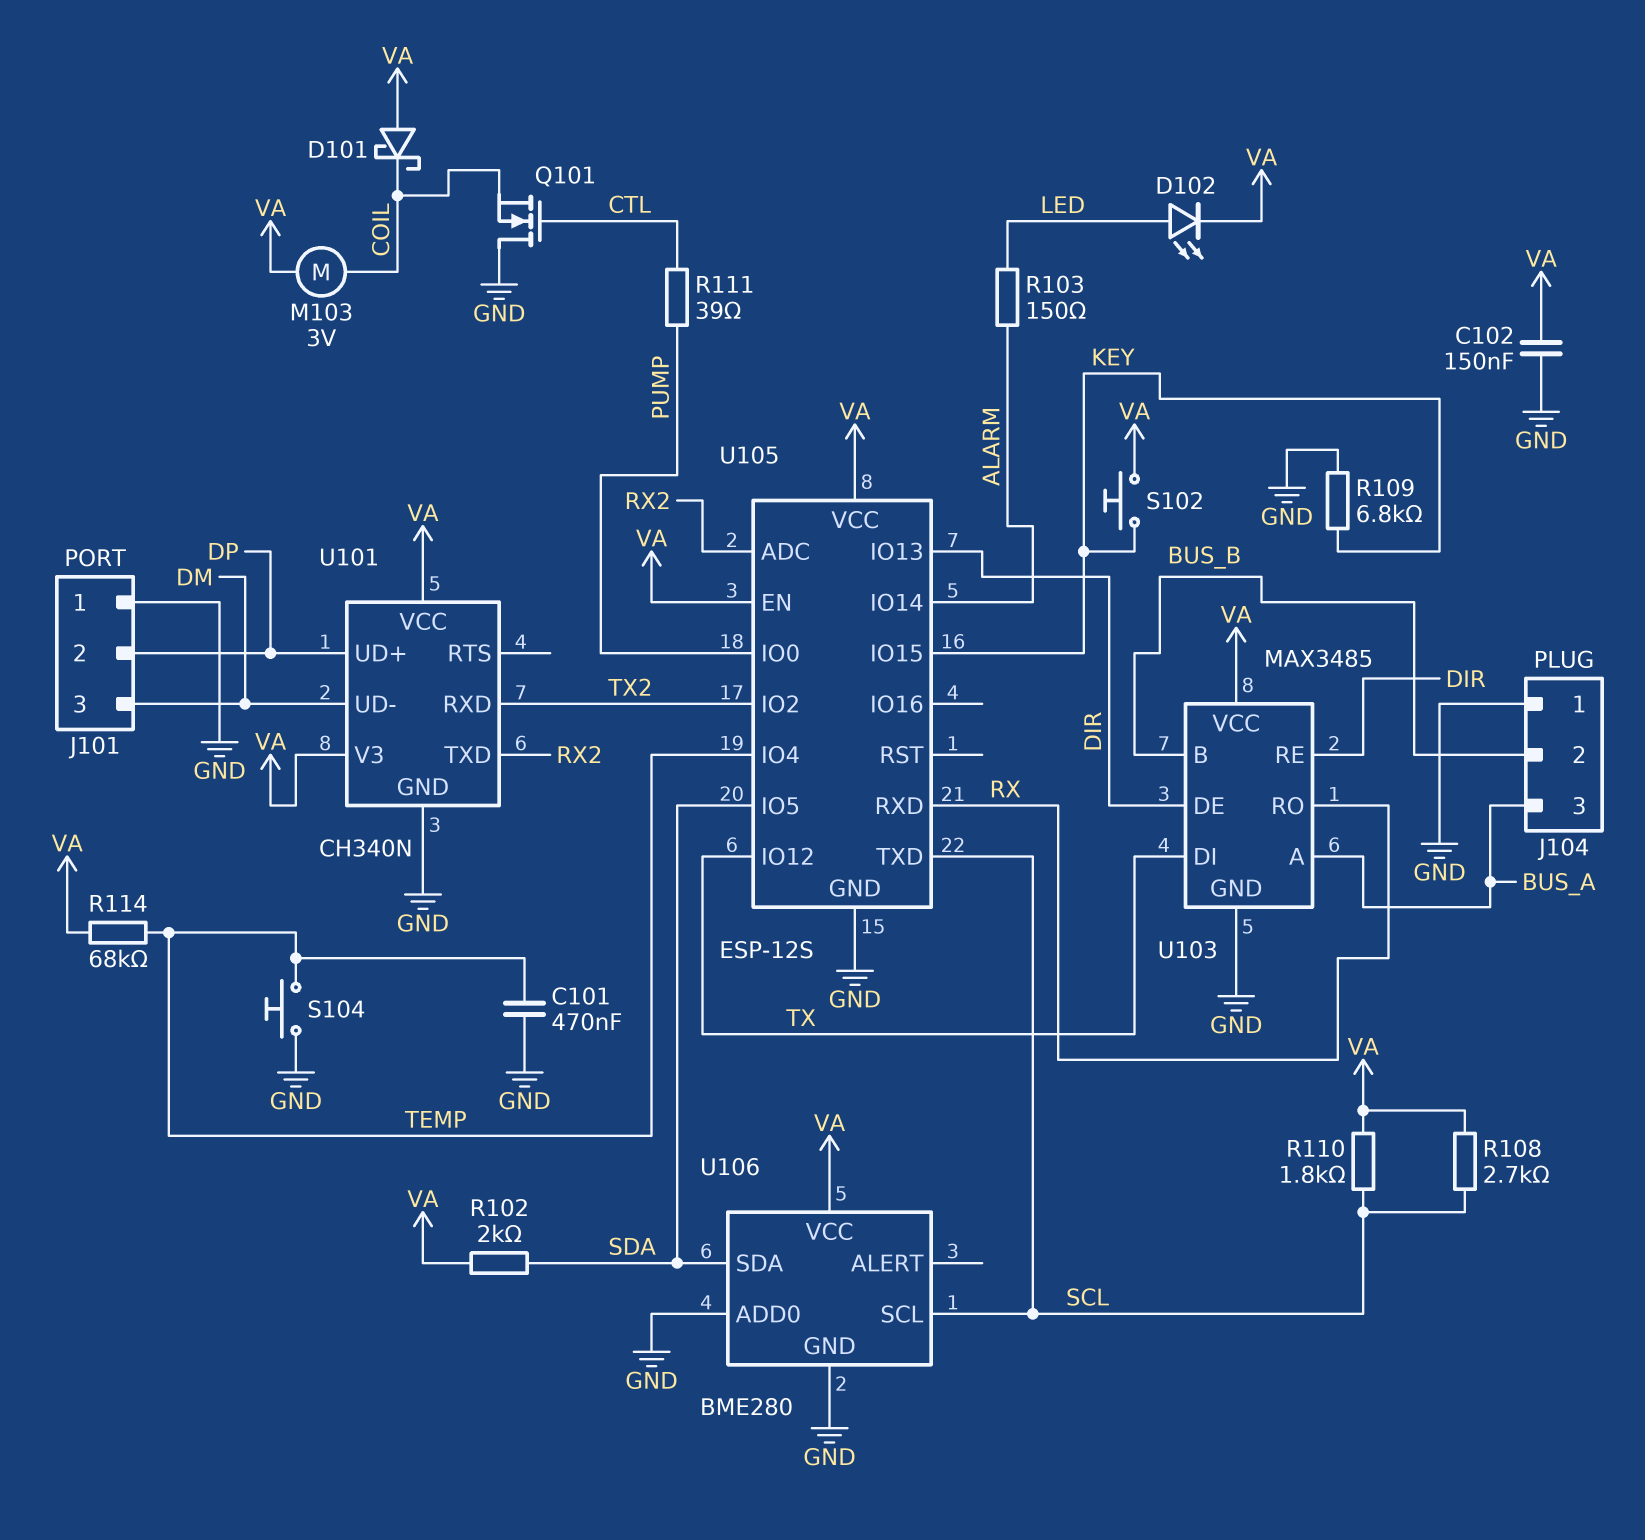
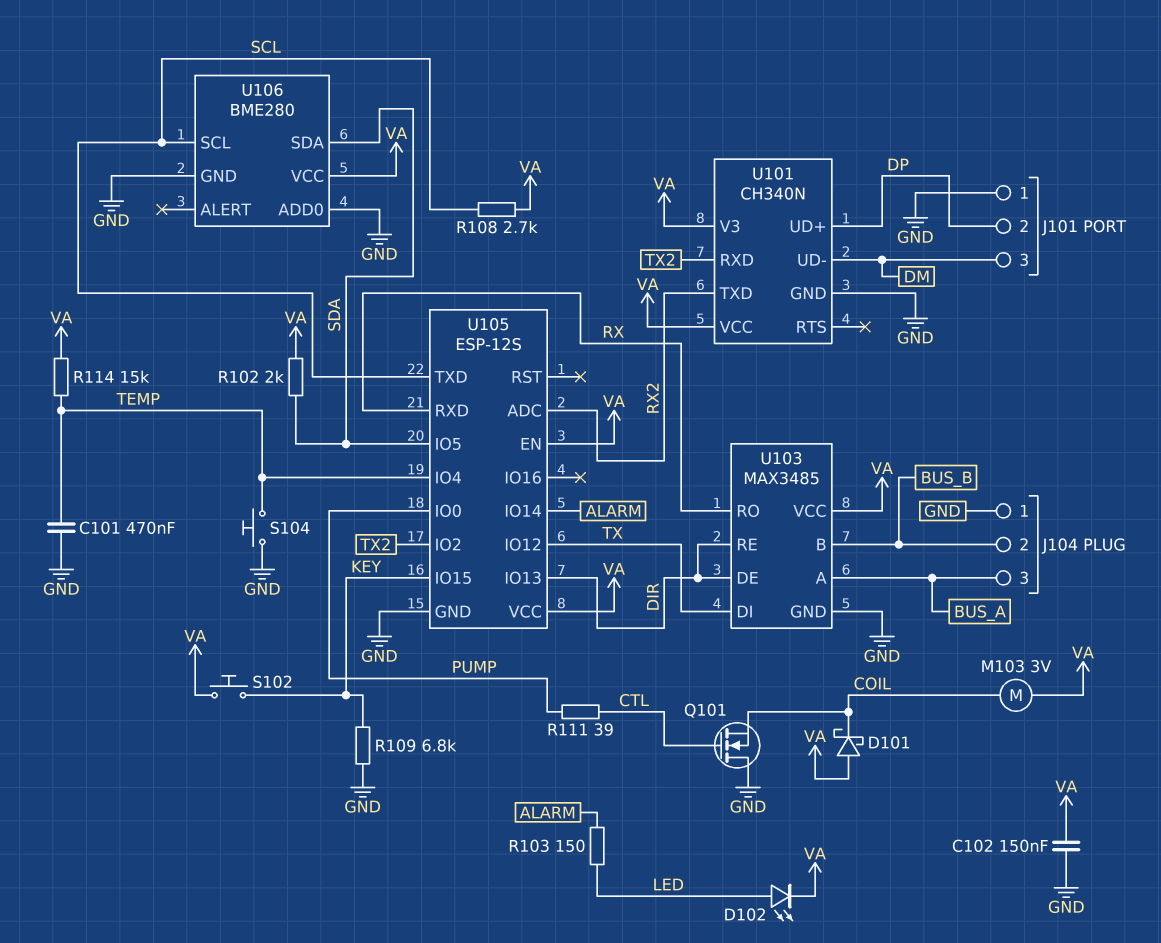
R110: 1.8k (SCL, VA) -> none
R114: 68k (TEMP, VA) -> 15k (TEMP, VA)

